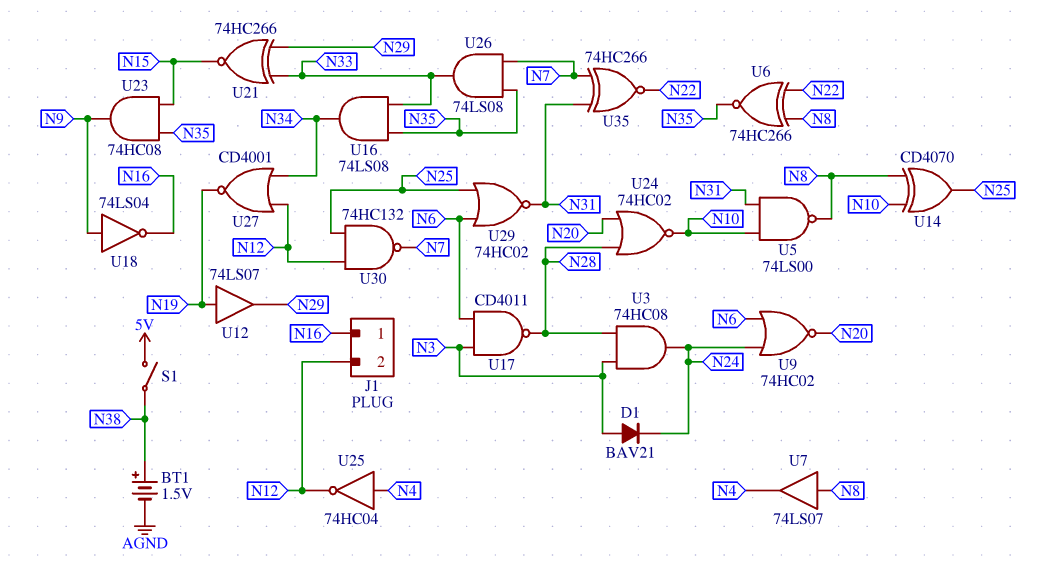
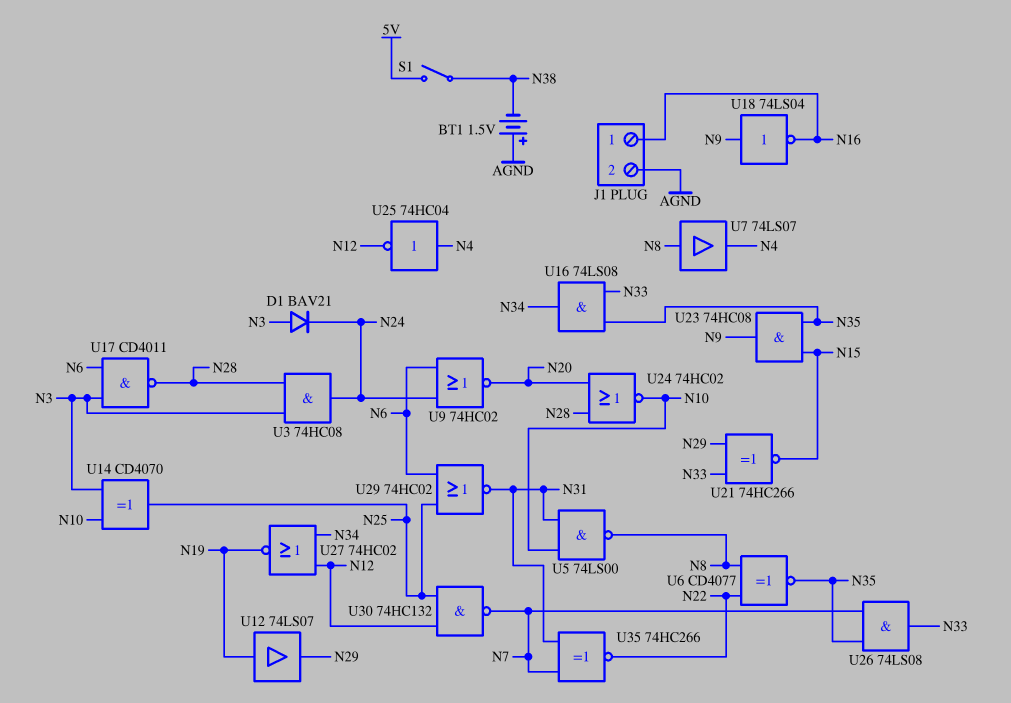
BT1: 1.5V (plus N38, minus AGND) -> 1.5V (plus AGND, minus N38)
J1 pin 2: N12 -> AGND
U6: XNOR 74HC266 (in N8, in N22, out N35) -> XNOR CD4077 (in N8, in N22, out N35)
U14: XOR CD4070 (in N8, in N10, out N25) -> XOR CD4070 (in N3, in N10, out N25)
U27: NOR CD4001 (in N12, in N34, out N19) -> NOR 74HC02 (in N12, in N34, out N19)

